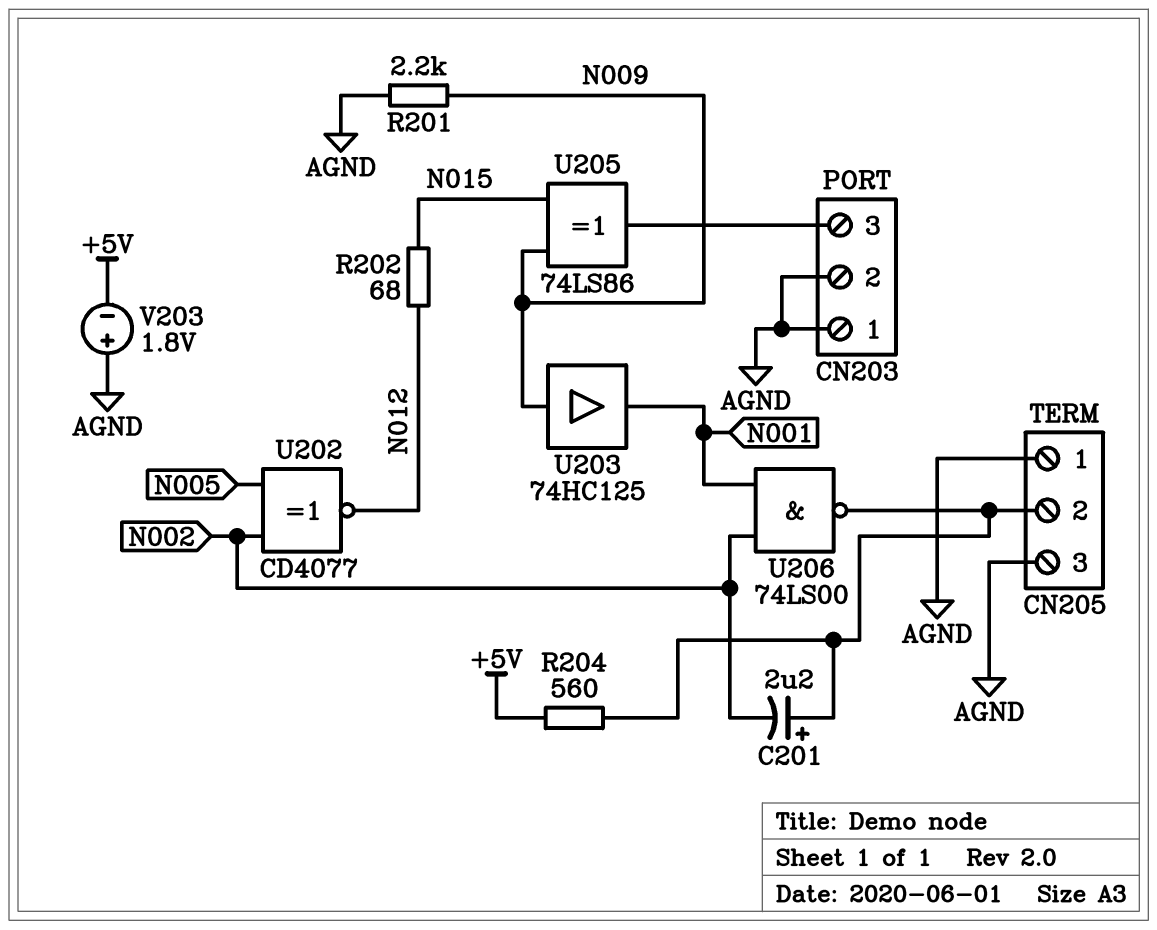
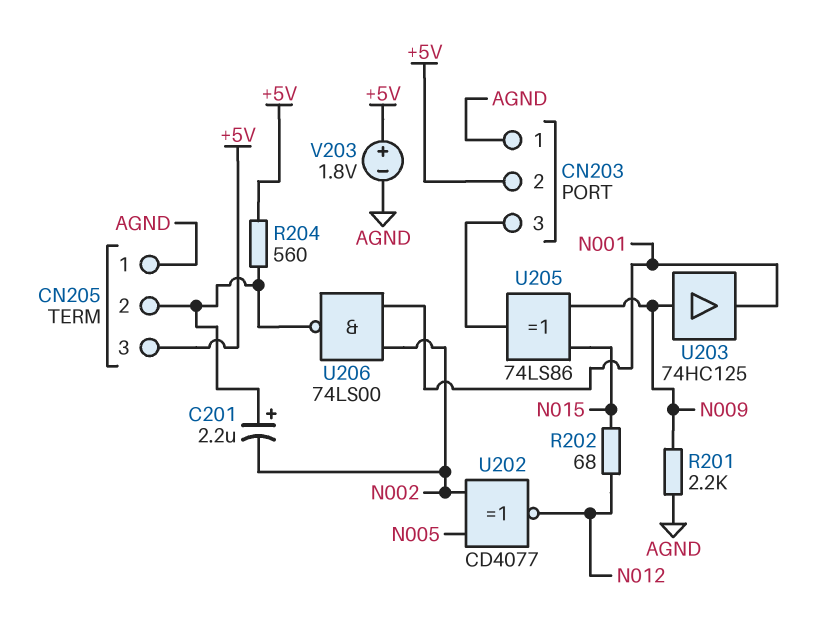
CN203 pin 2: AGND -> +5V
CN205 pin 3: AGND -> +5V
V203: 1.8V (plus AGND, minus +5V) -> 1.8V (plus +5V, minus AGND)

